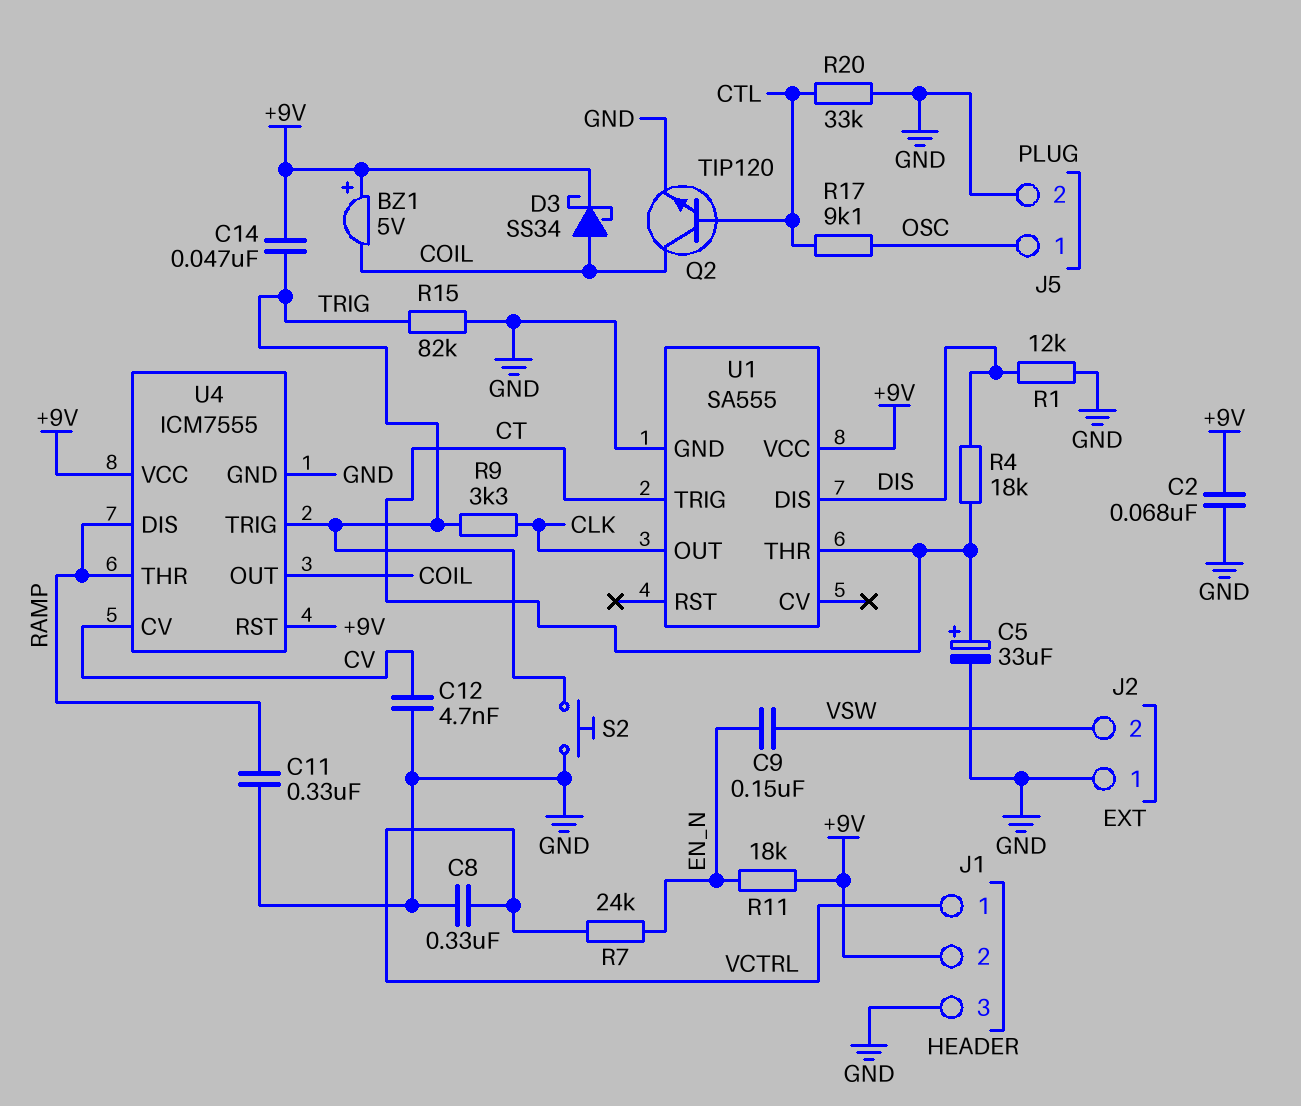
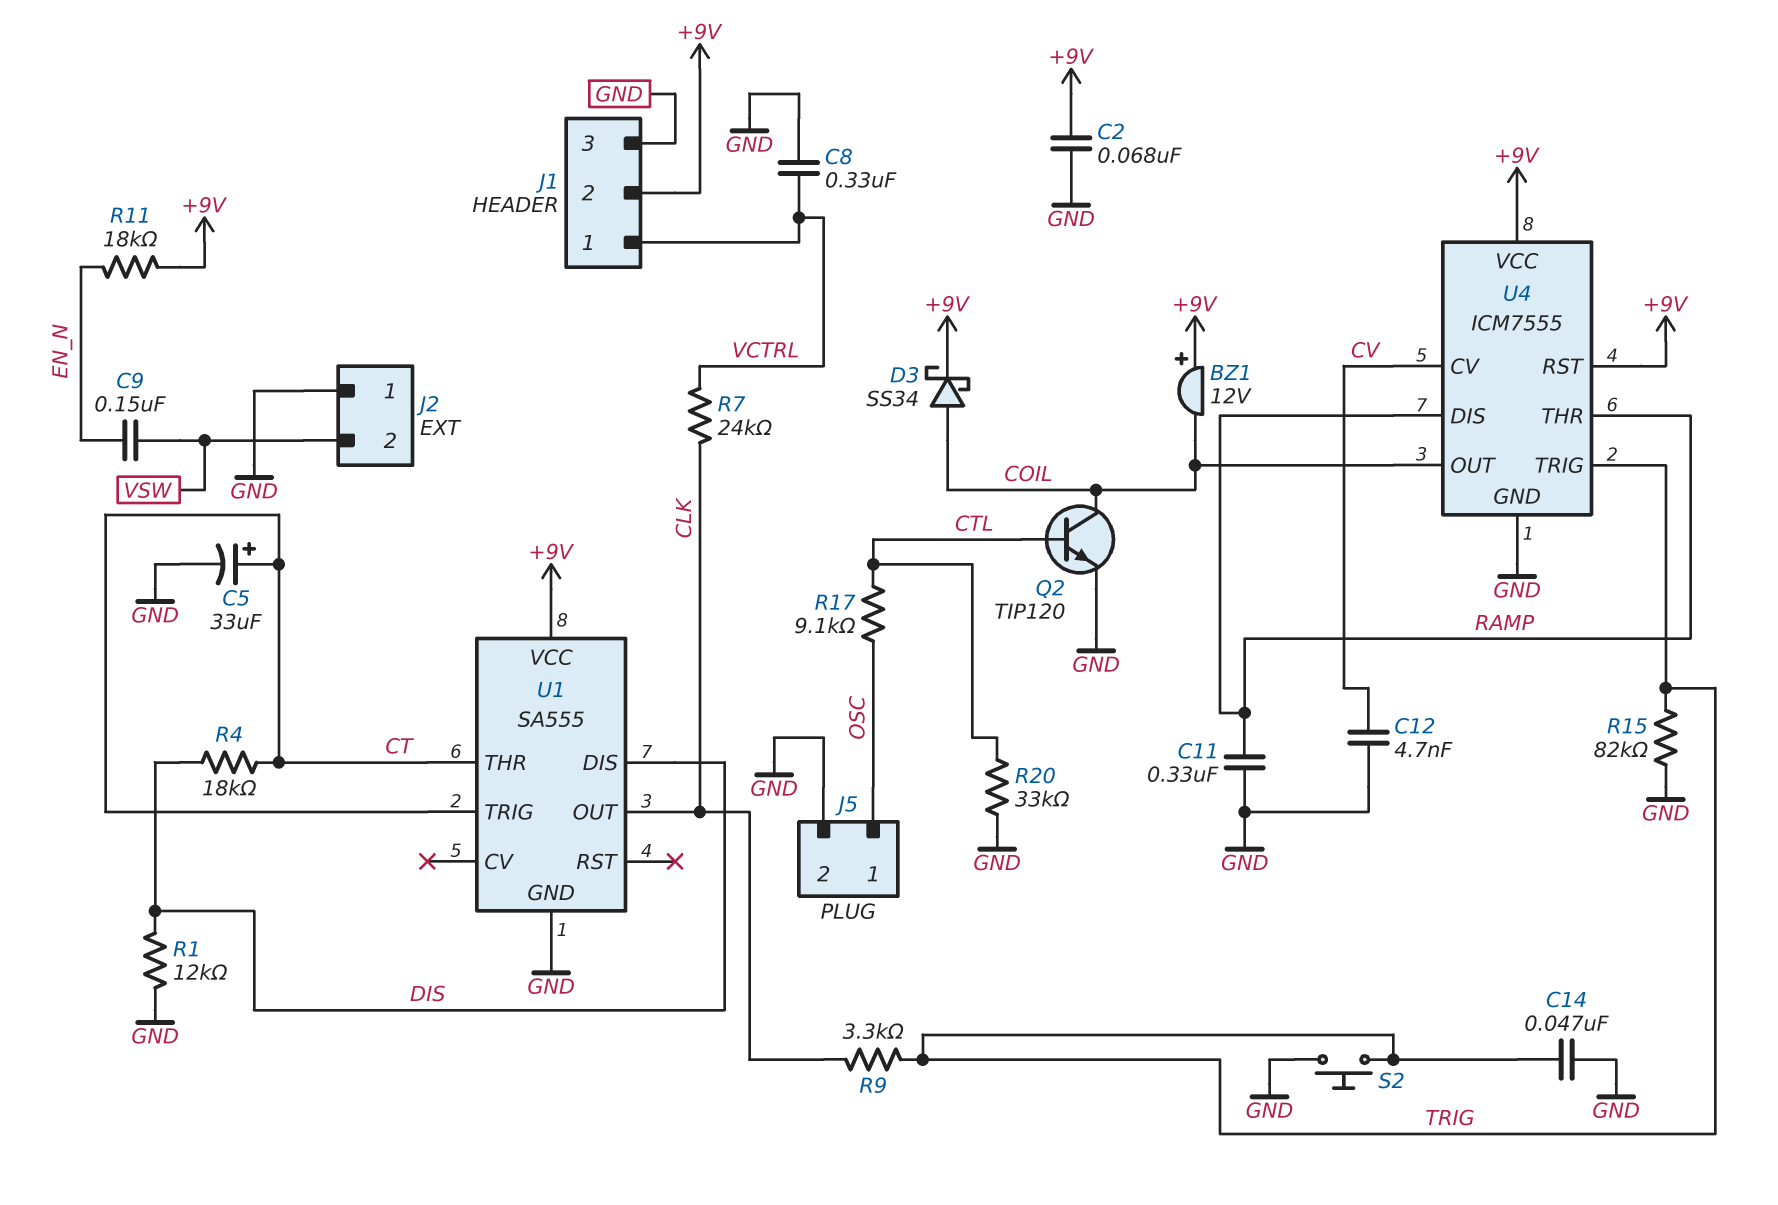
BZ1: buzzer 5V (plus +9V, minus COIL) -> buzzer 12V (plus +9V, minus COIL)
C14: 47nF (+9V, TRIG) -> 47nF (GND, TRIG)
R7: 24k (EN_N, VCTRL) -> 24k (CLK, VCTRL)

